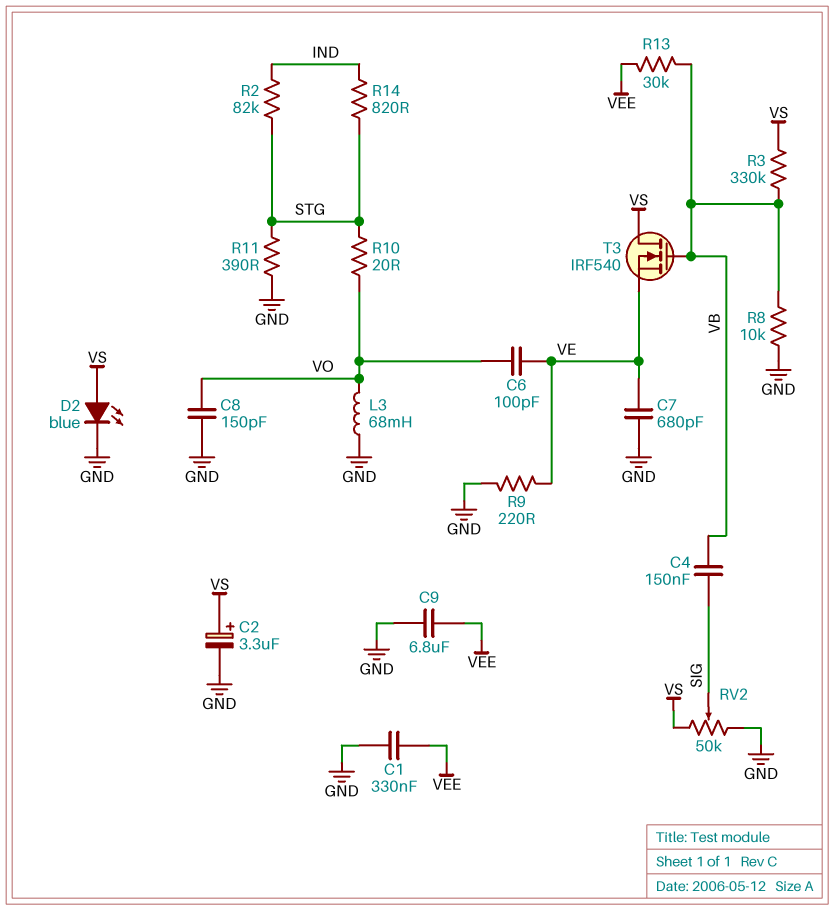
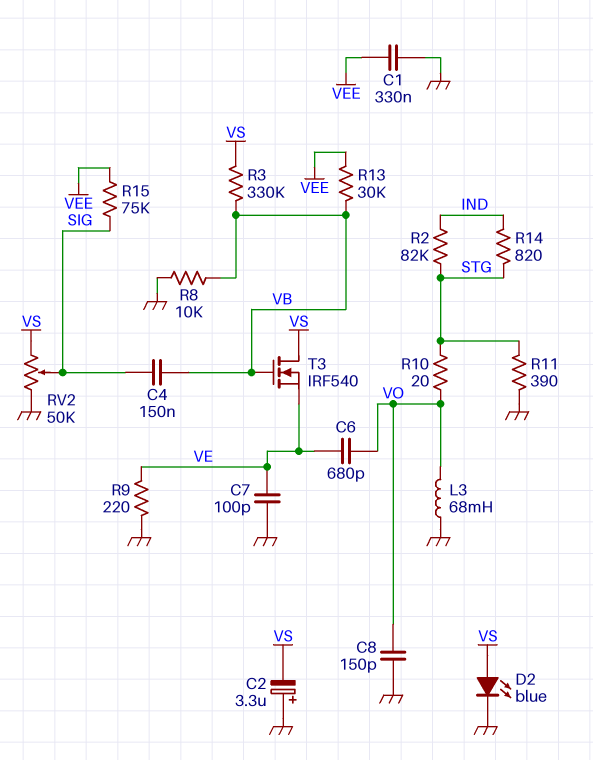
C2: 3.3uF (plus VS, minus GND) -> 3.3uF (plus GND, minus VS)
C6: 100pF (VE, VO) -> 680pF (VE, VO)
C7: 680pF (GND, VE) -> 100pF (GND, VE)
C9: 6.8uF (GND, VEE) -> none
R15: none -> 75k (SIG, VEE)

